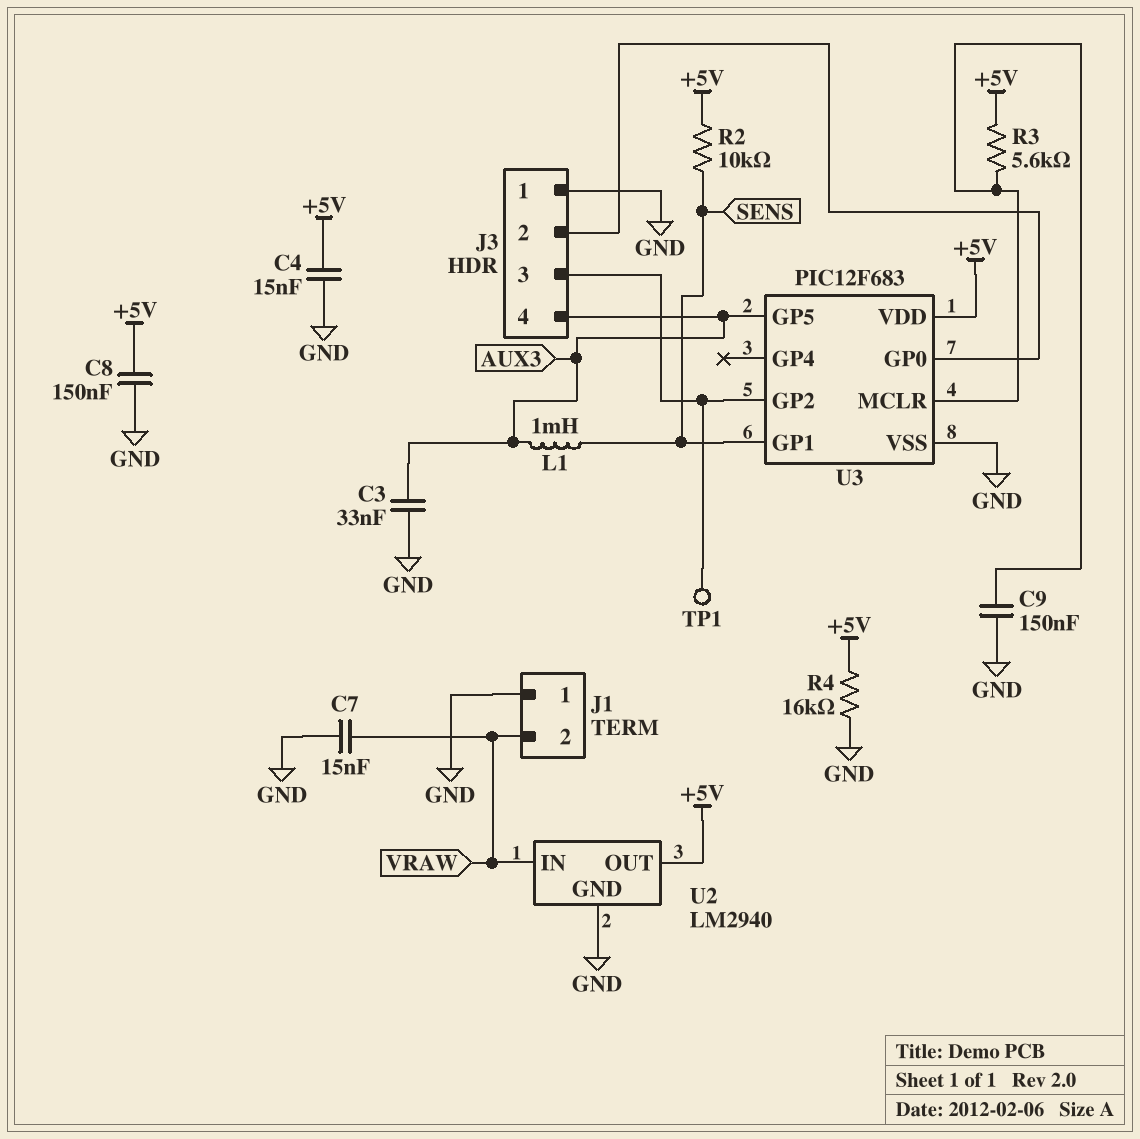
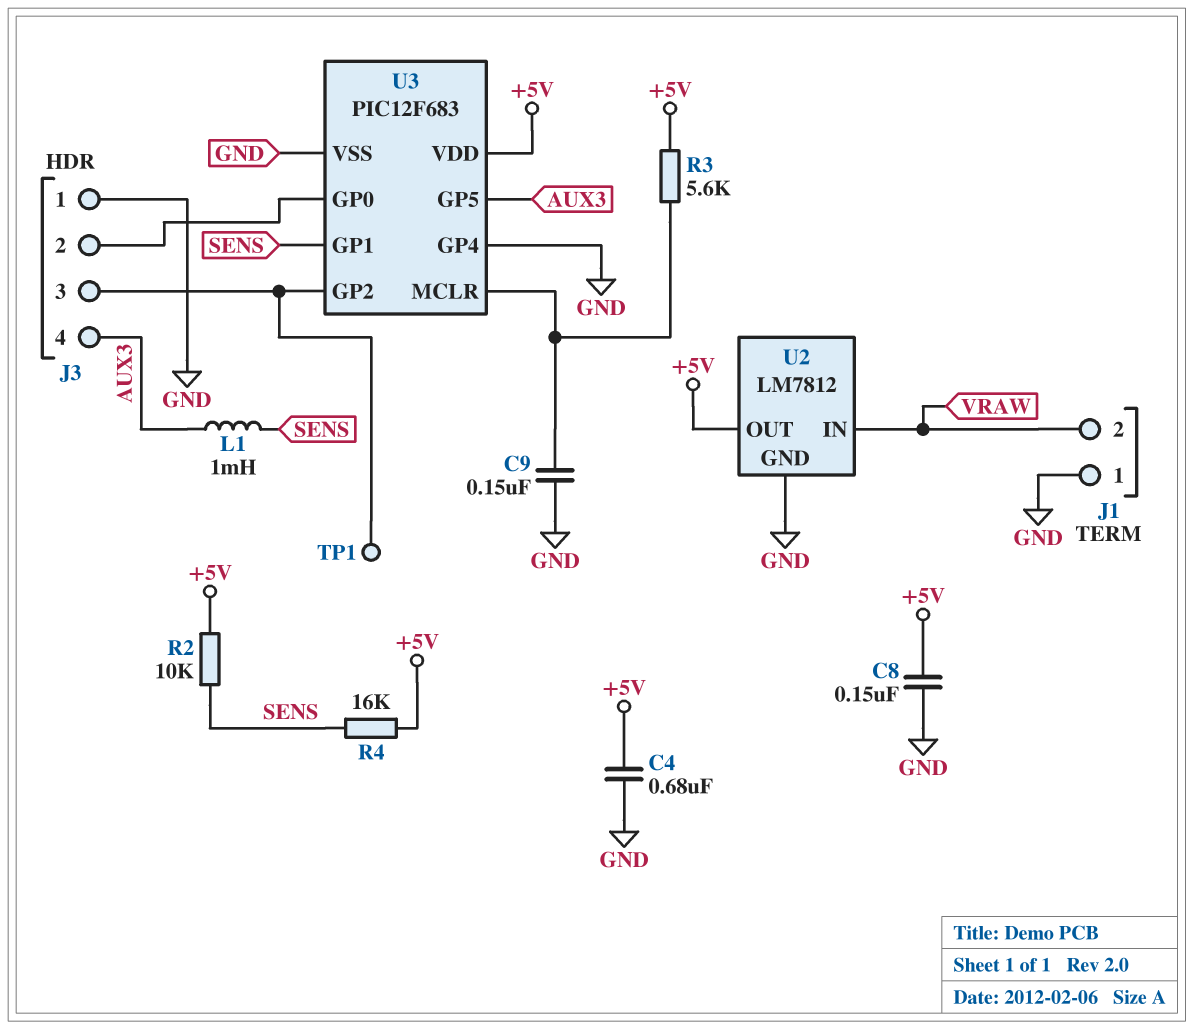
C3: 33nF (AUX3, GND) -> none
C4: 15nF (+5V, GND) -> 680nF (+5V, GND)
C7: 15nF (GND, VRAW) -> none
R4: 16k (+5V, GND) -> 16k (+5V, SENS)
U2: LM2940 -> LM7812
U3 pin GP4: none -> GND

